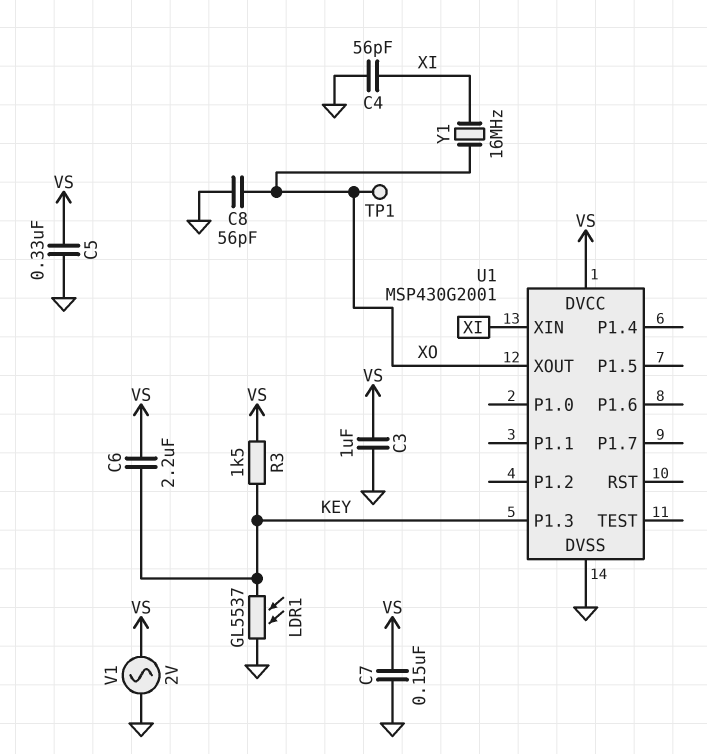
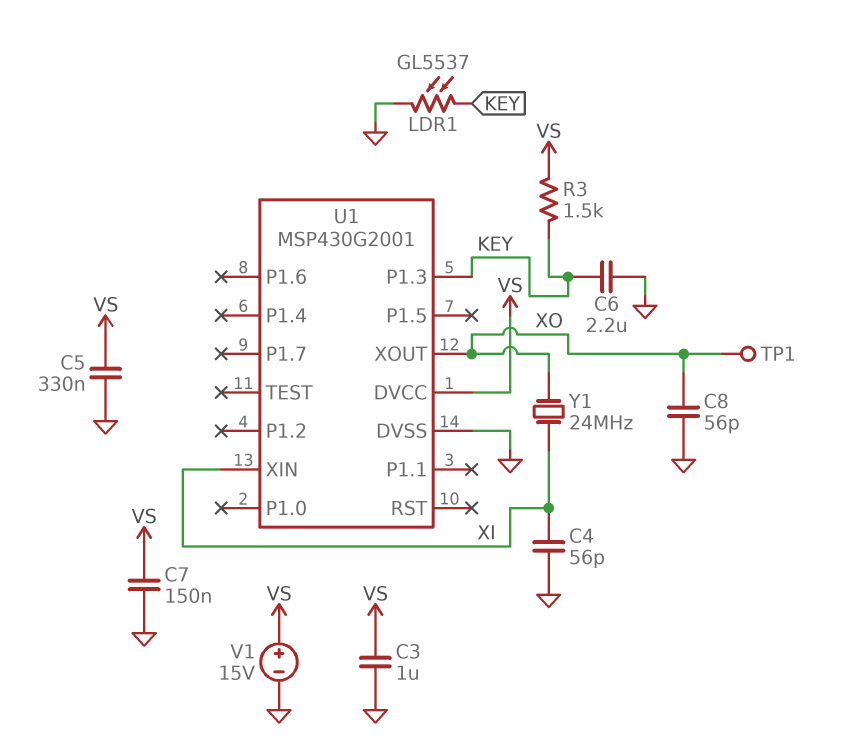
C6: 2.2uF (KEY, VS) -> 2.2uF (GND, KEY)
V1: AC 2V (GND, VS) -> 15V (plus VS, minus GND)
Y1: 16MHz (XI, XO) -> 24MHz (XI, XO)

